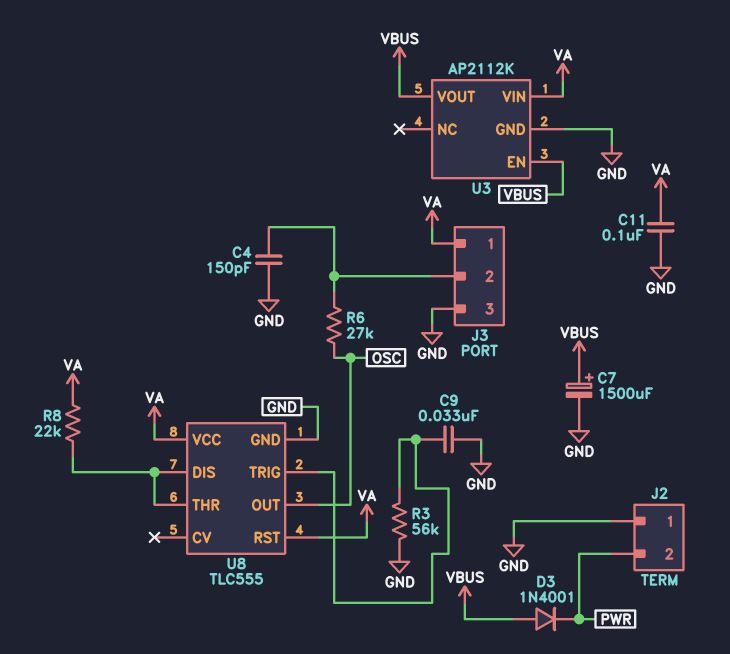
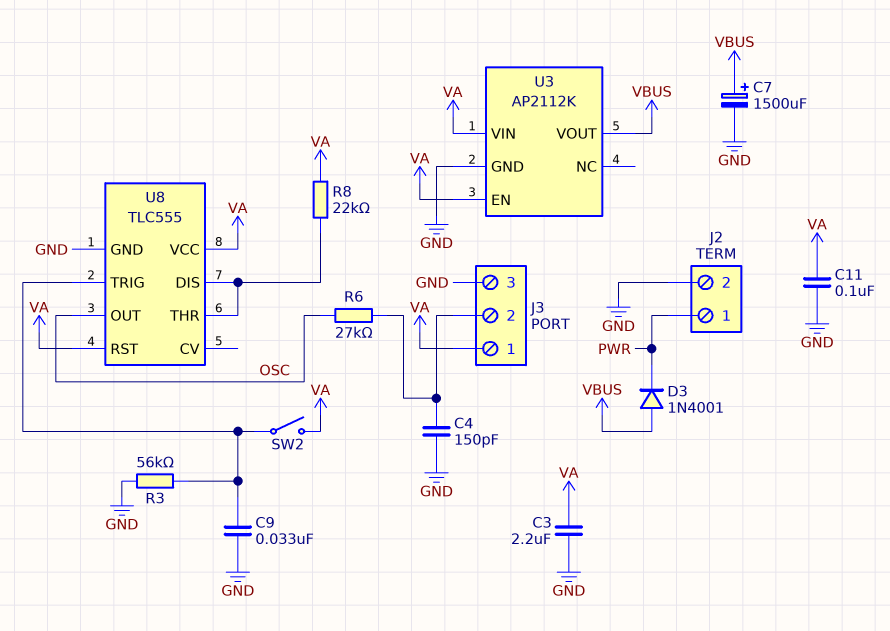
C3: none -> 2.2uF (GND, VA)
J2 pin 1: GND -> PWR
J2 pin 2: PWR -> GND
SW2: none -> switch (U8/TRIG, VA)
U3 pin EN: VBUS -> VA

